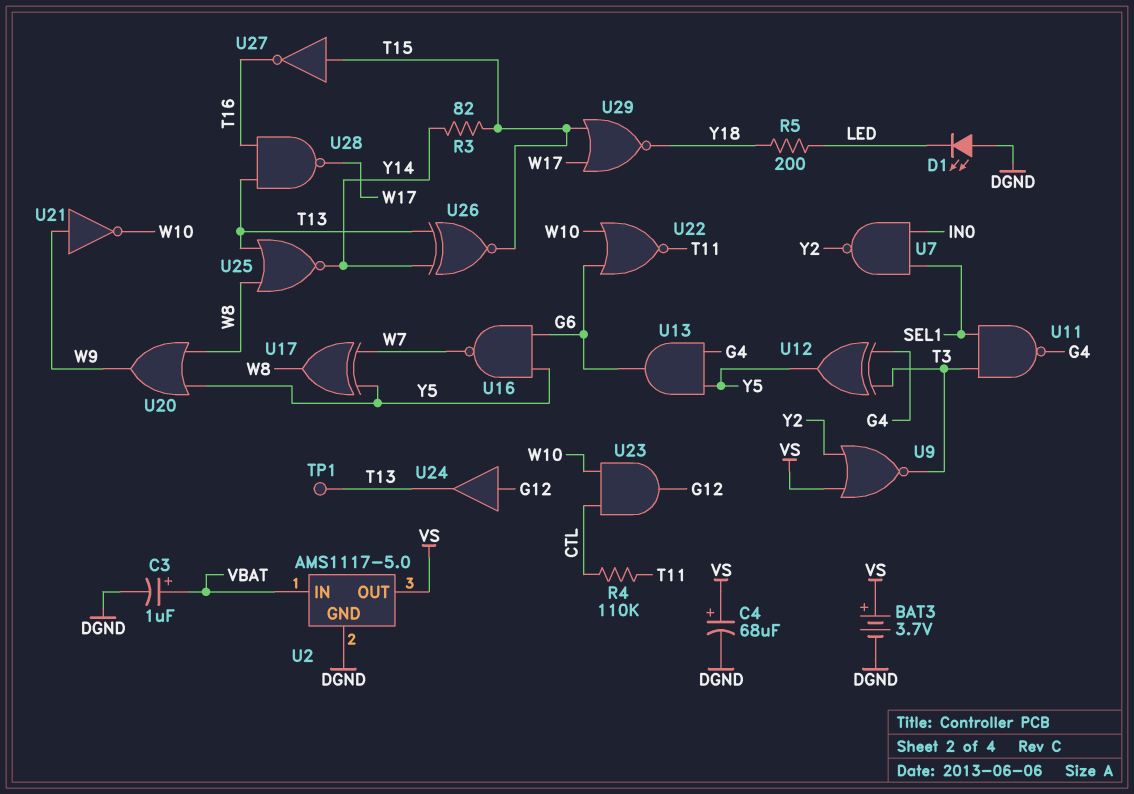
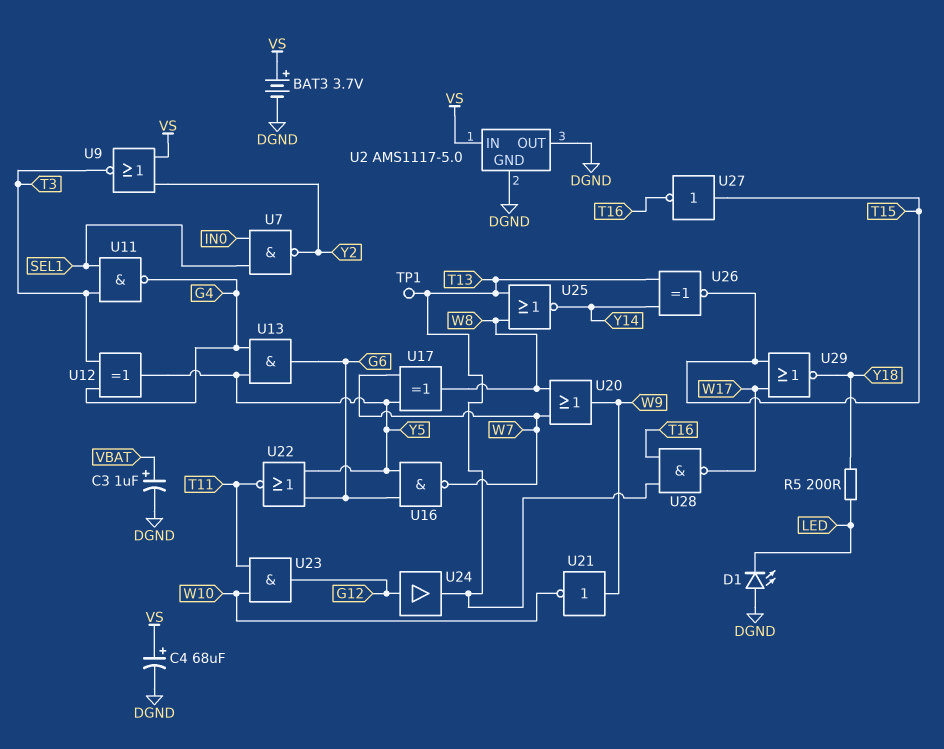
R3: 82 (T15, Y14) -> none
R4: 110k (CTL, T11) -> none
U2 pin IN: VBAT -> VS
U2 pin OUT: VS -> DGND
U20: OR (in W8, in Y5, out W9) -> OR (in W7, in W8, out W9)
U22: NOR (in G6, in W10, out T11) -> NOR (in G6, in Y5, out T11)
U23: AND (in CTL, in W10, out G12) -> AND (in T11, in W10, out G12)

